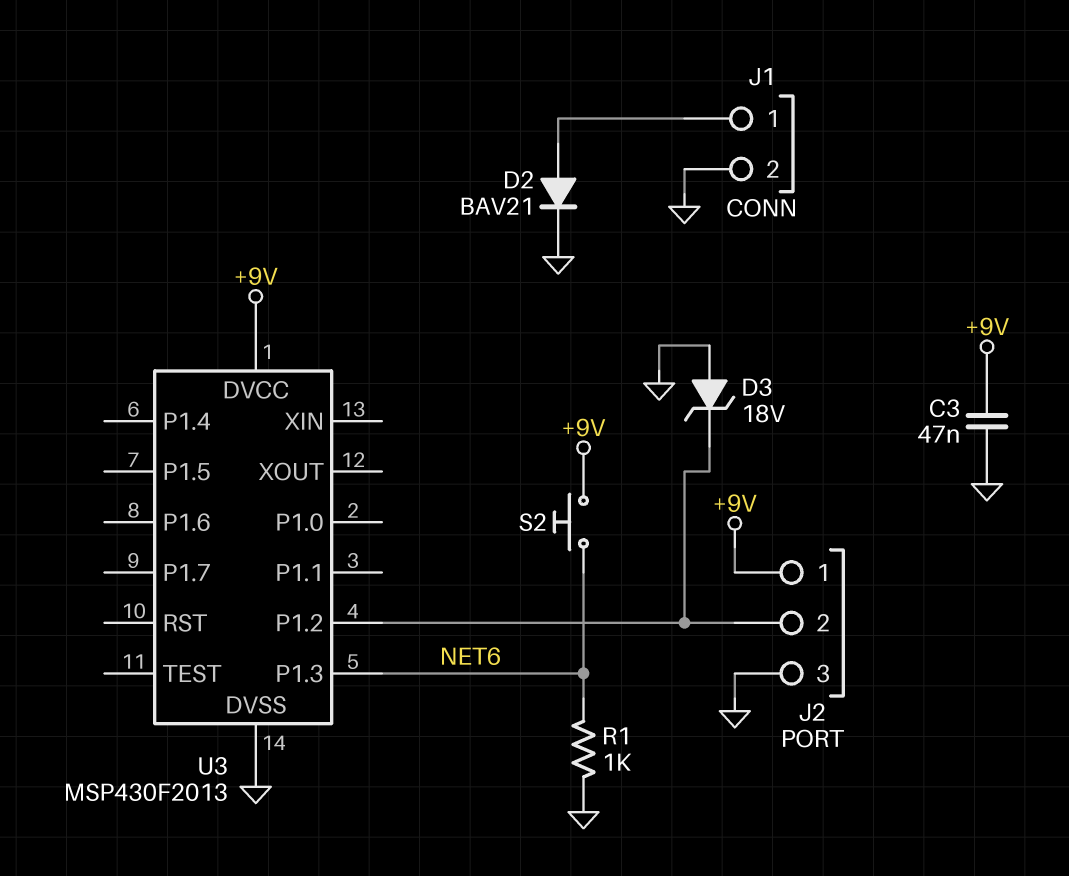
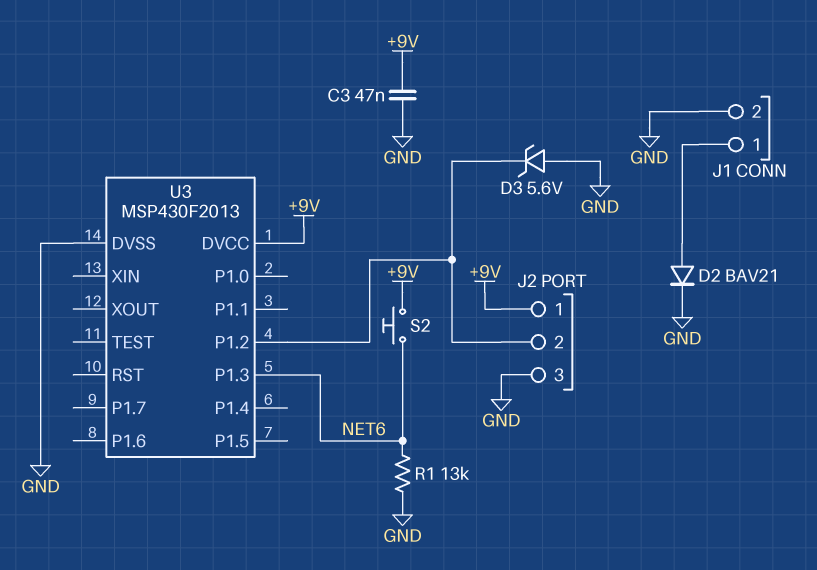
D3: zener 18V (A GND, K J2/2) -> zener 5.6V (A GND, K J2/2)
R1: 1k (GND, NET6) -> 13k (GND, NET6)

